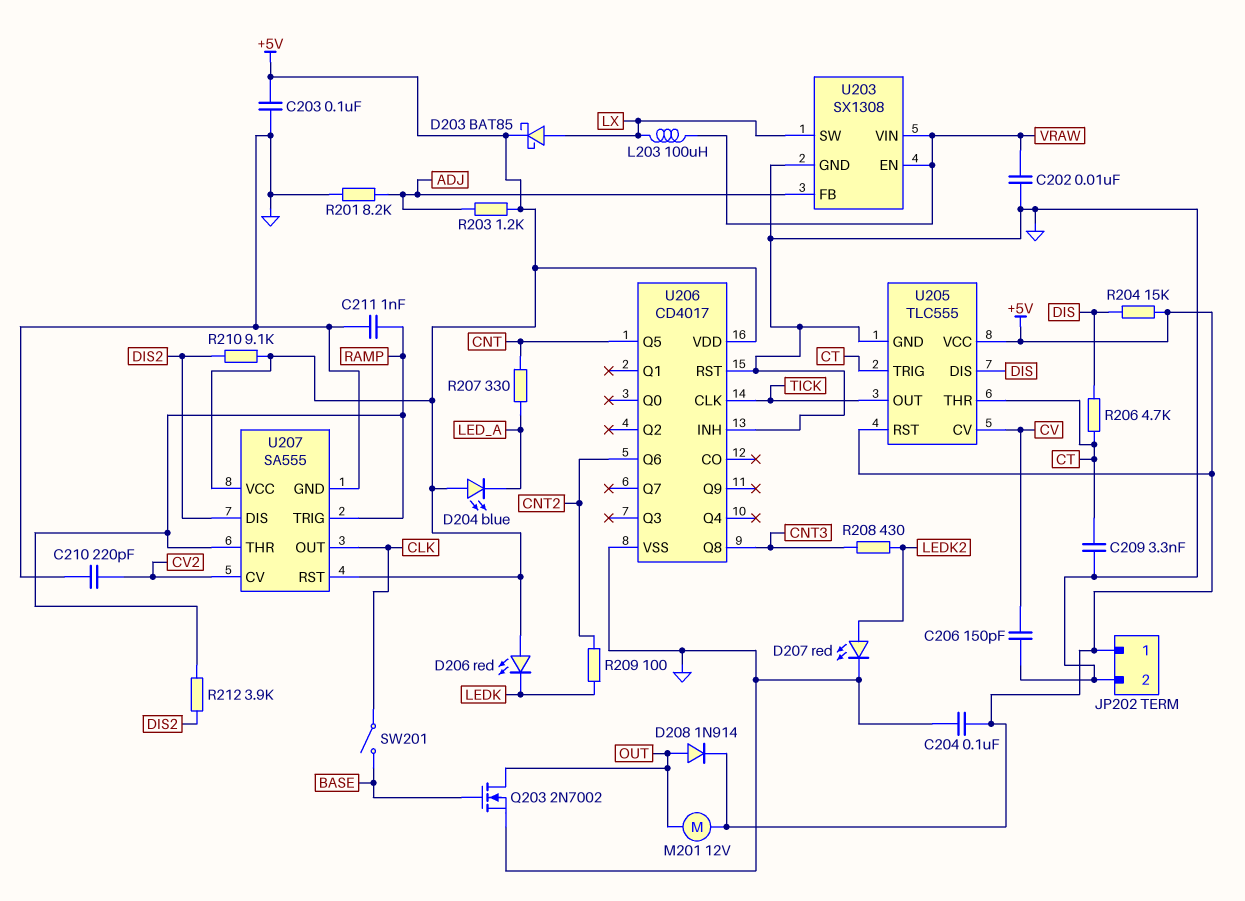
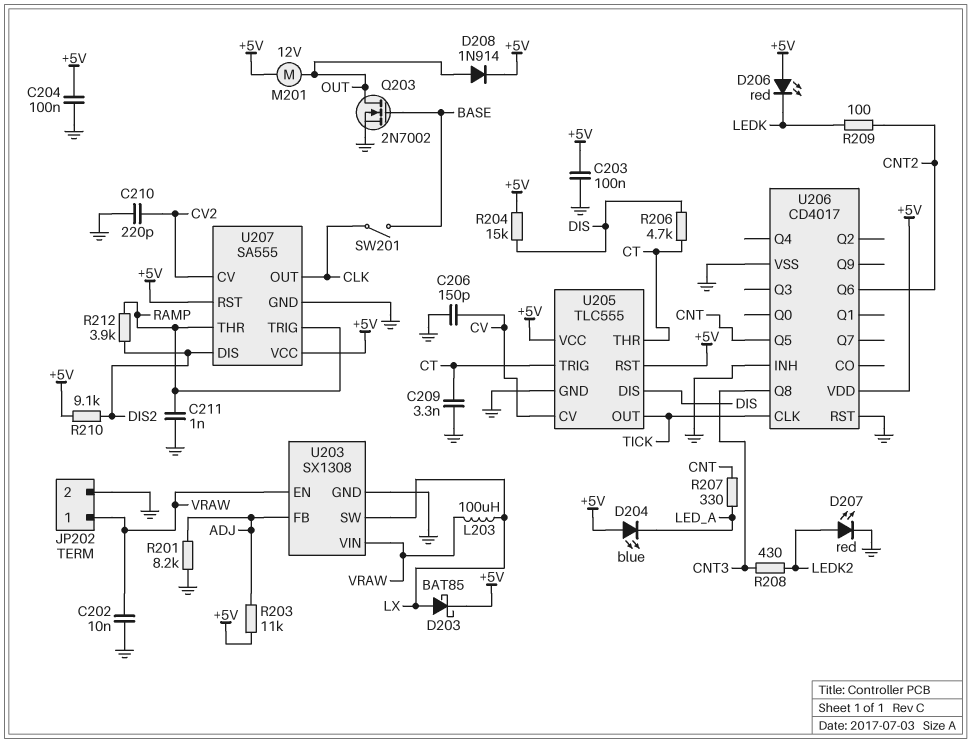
JP202 pin 1: +5V -> VRAW
R203: 1.2k (+5V, ADJ) -> 11k (+5V, ADJ)

